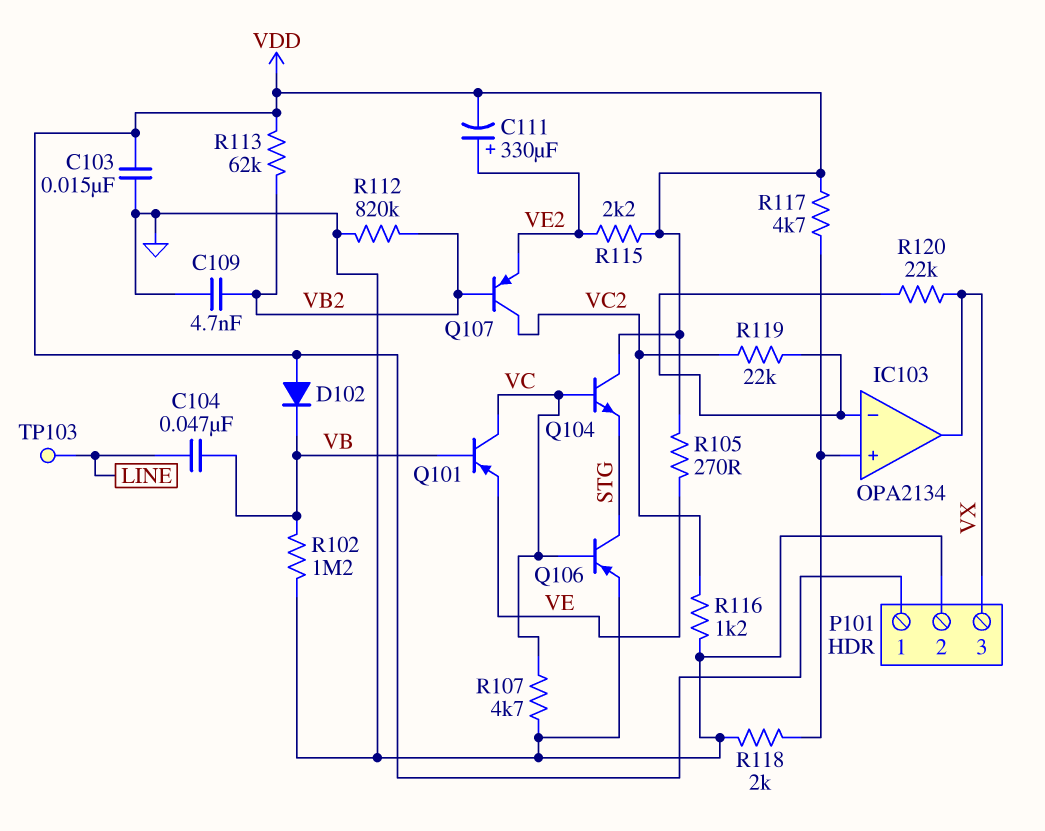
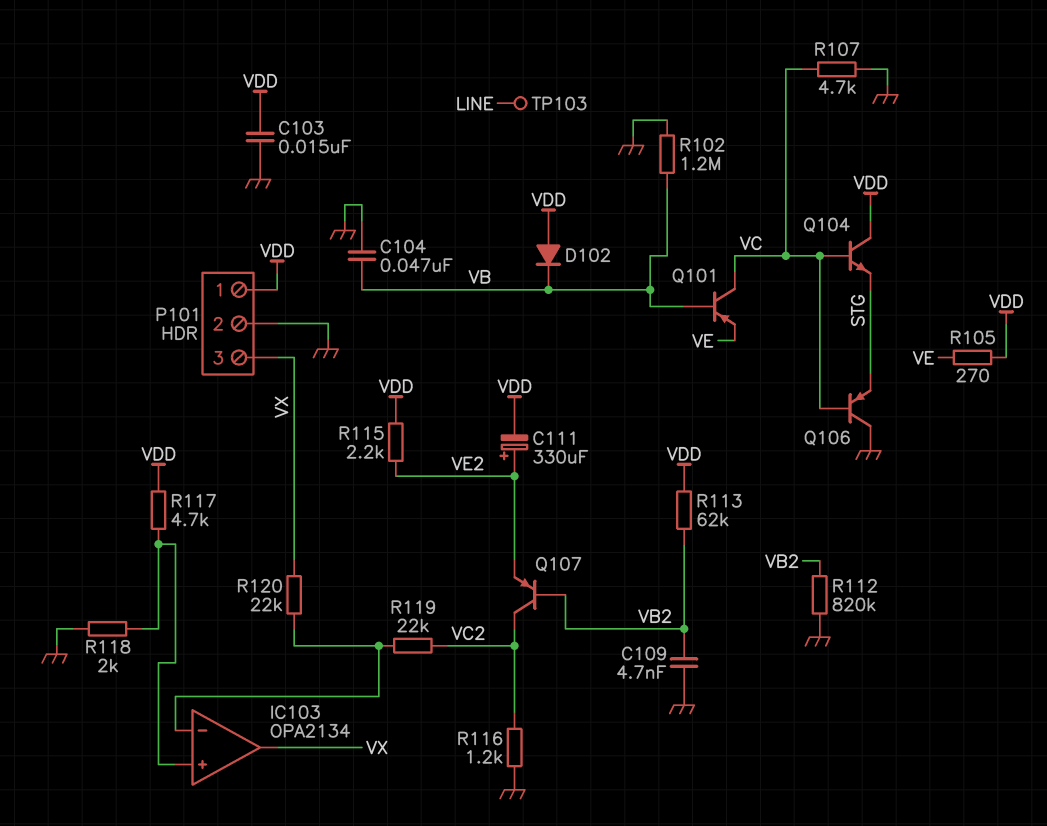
C104: 47nF (LINE, VB) -> 47nF (GND, VB)
Q106: PNP (B VC, C STG, E GND) -> PNP (B VC, C GND, E STG)

